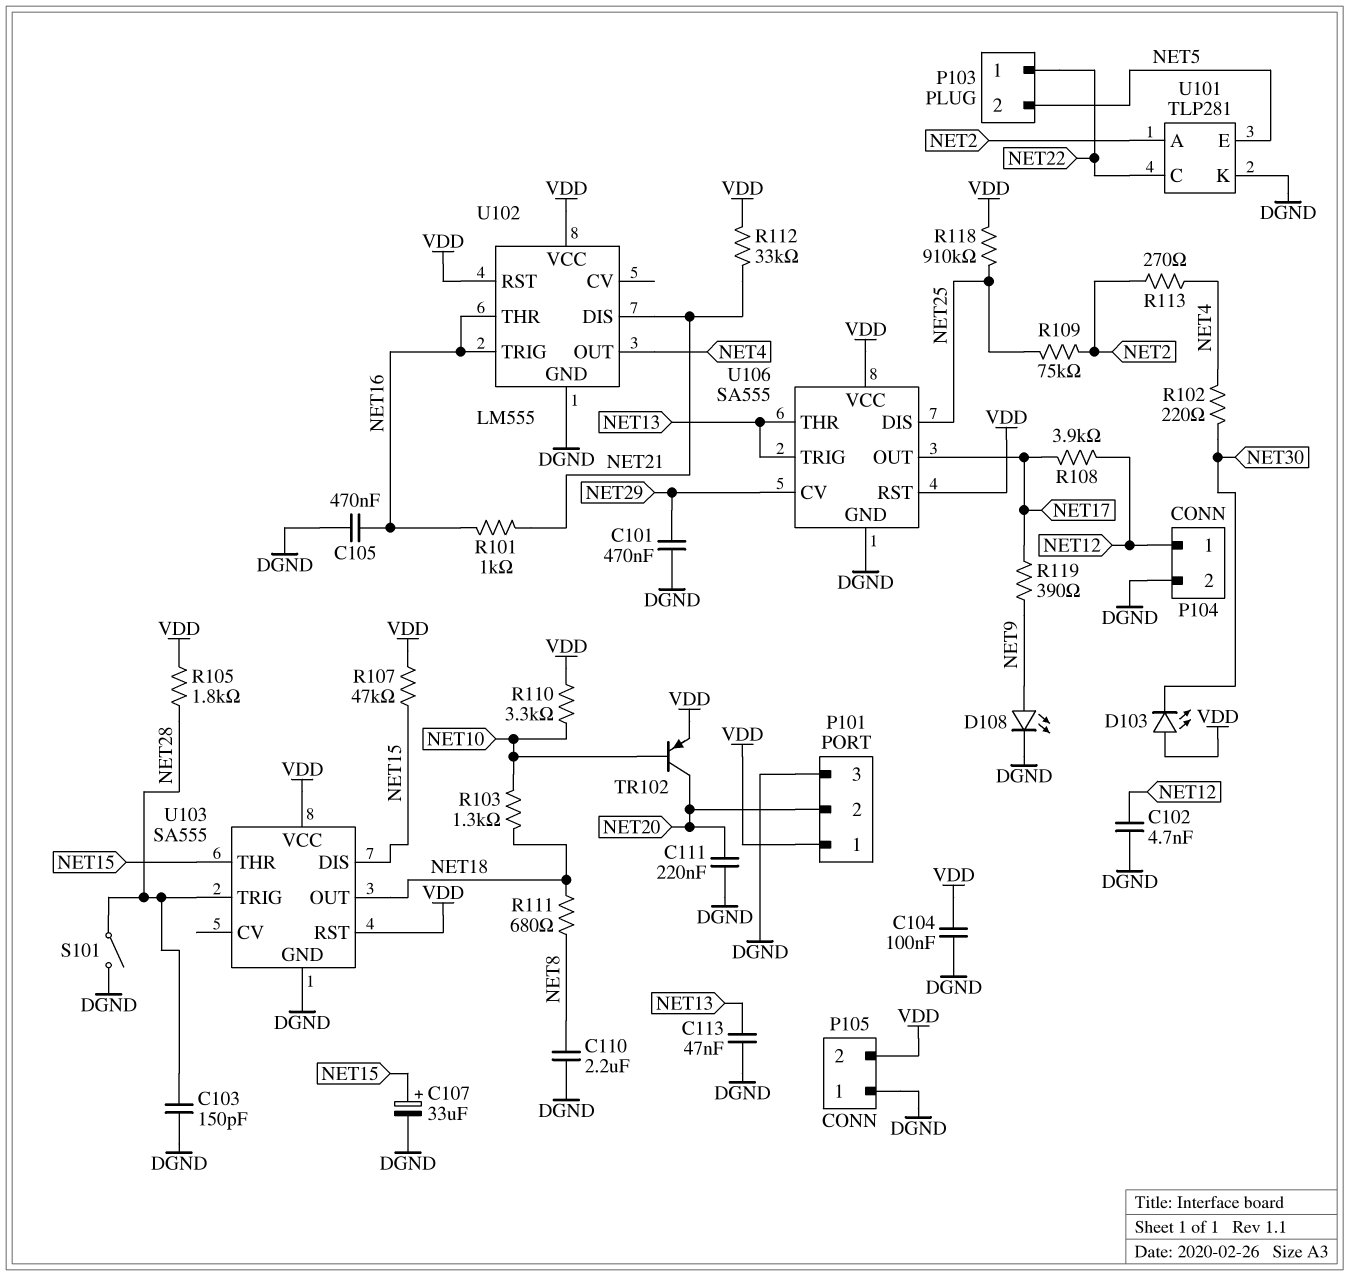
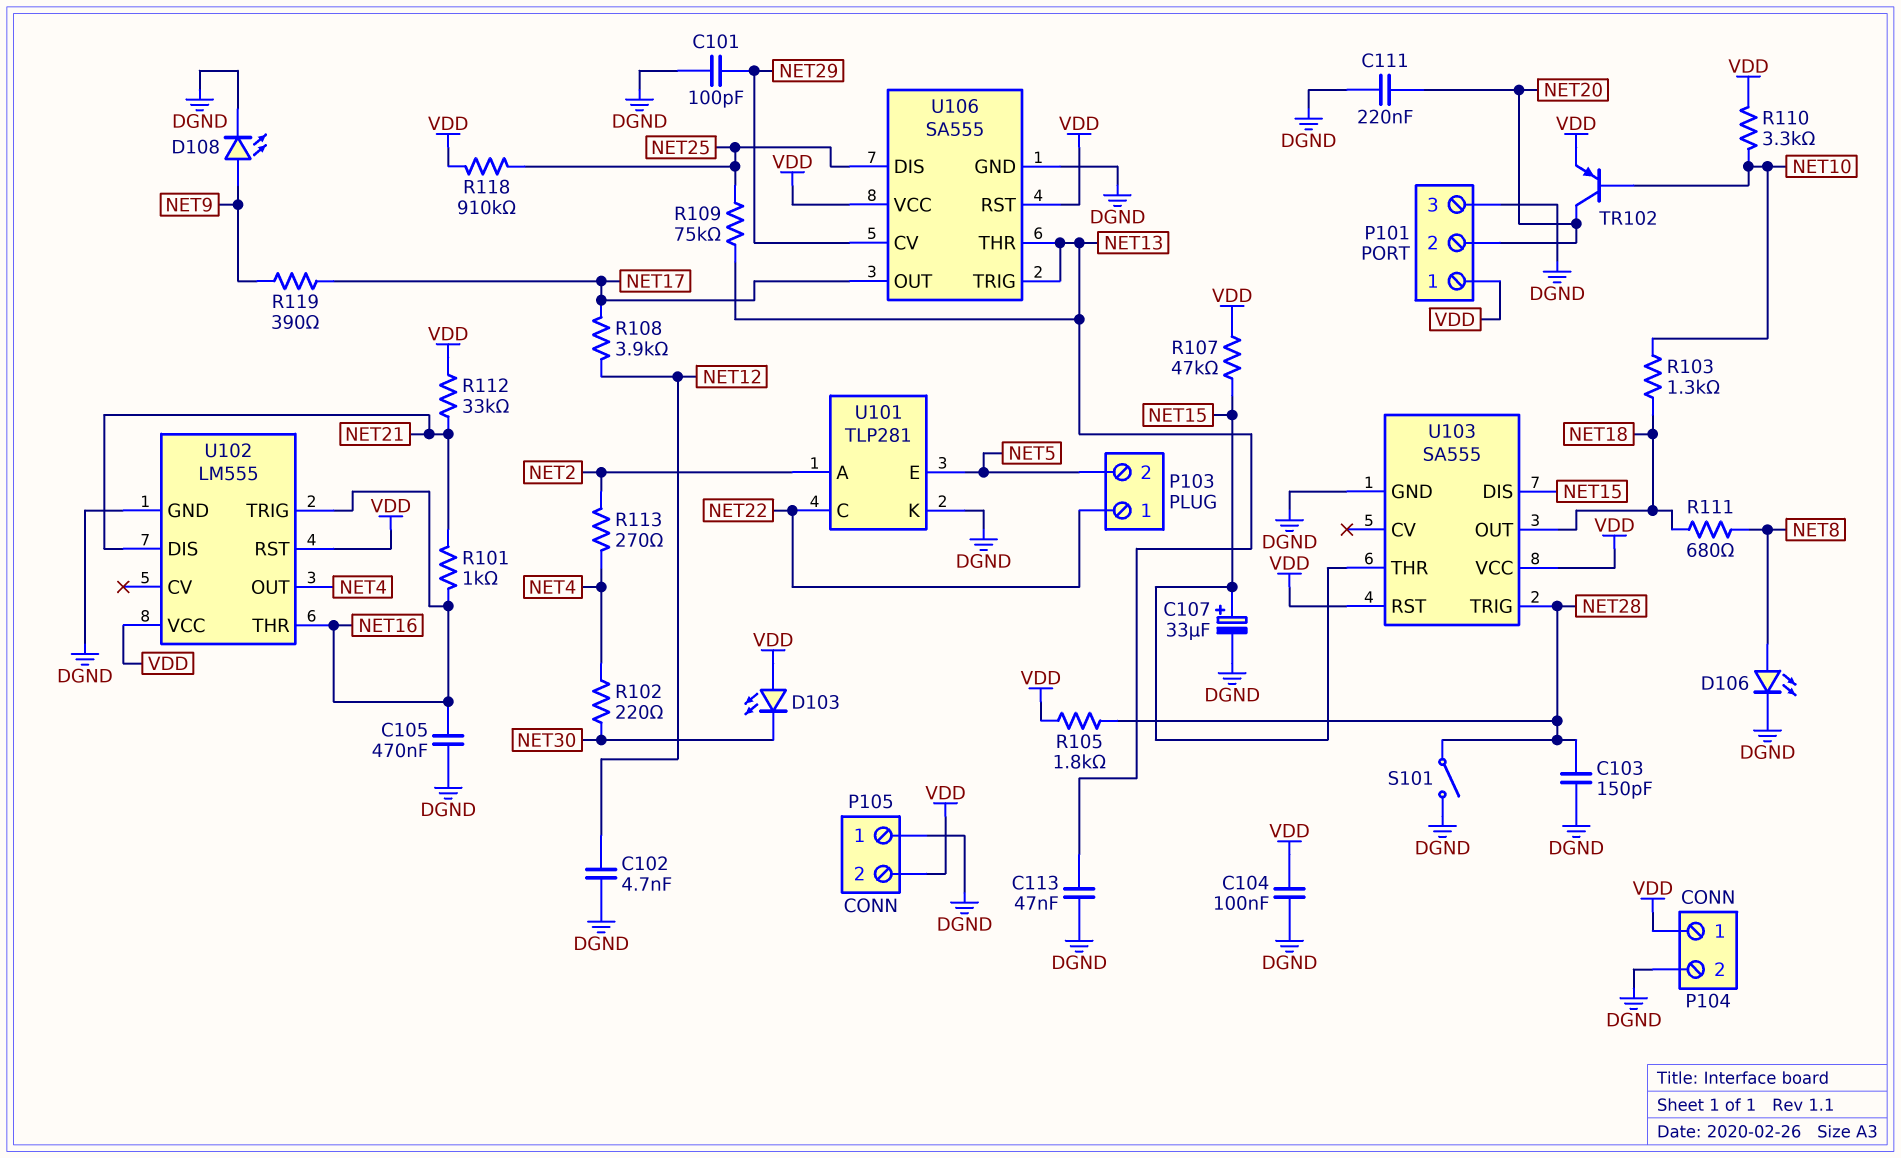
C101: 470nF (DGND, NET29) -> 100pF (DGND, NET29)
C110: 2.2uF (DGND, NET8) -> none
D106: none -> LED (A NET8, K DGND)
P104 pin 1: NET12 -> VDD
R109: 75k (NET2, NET25) -> 75k (NET13, NET25)

